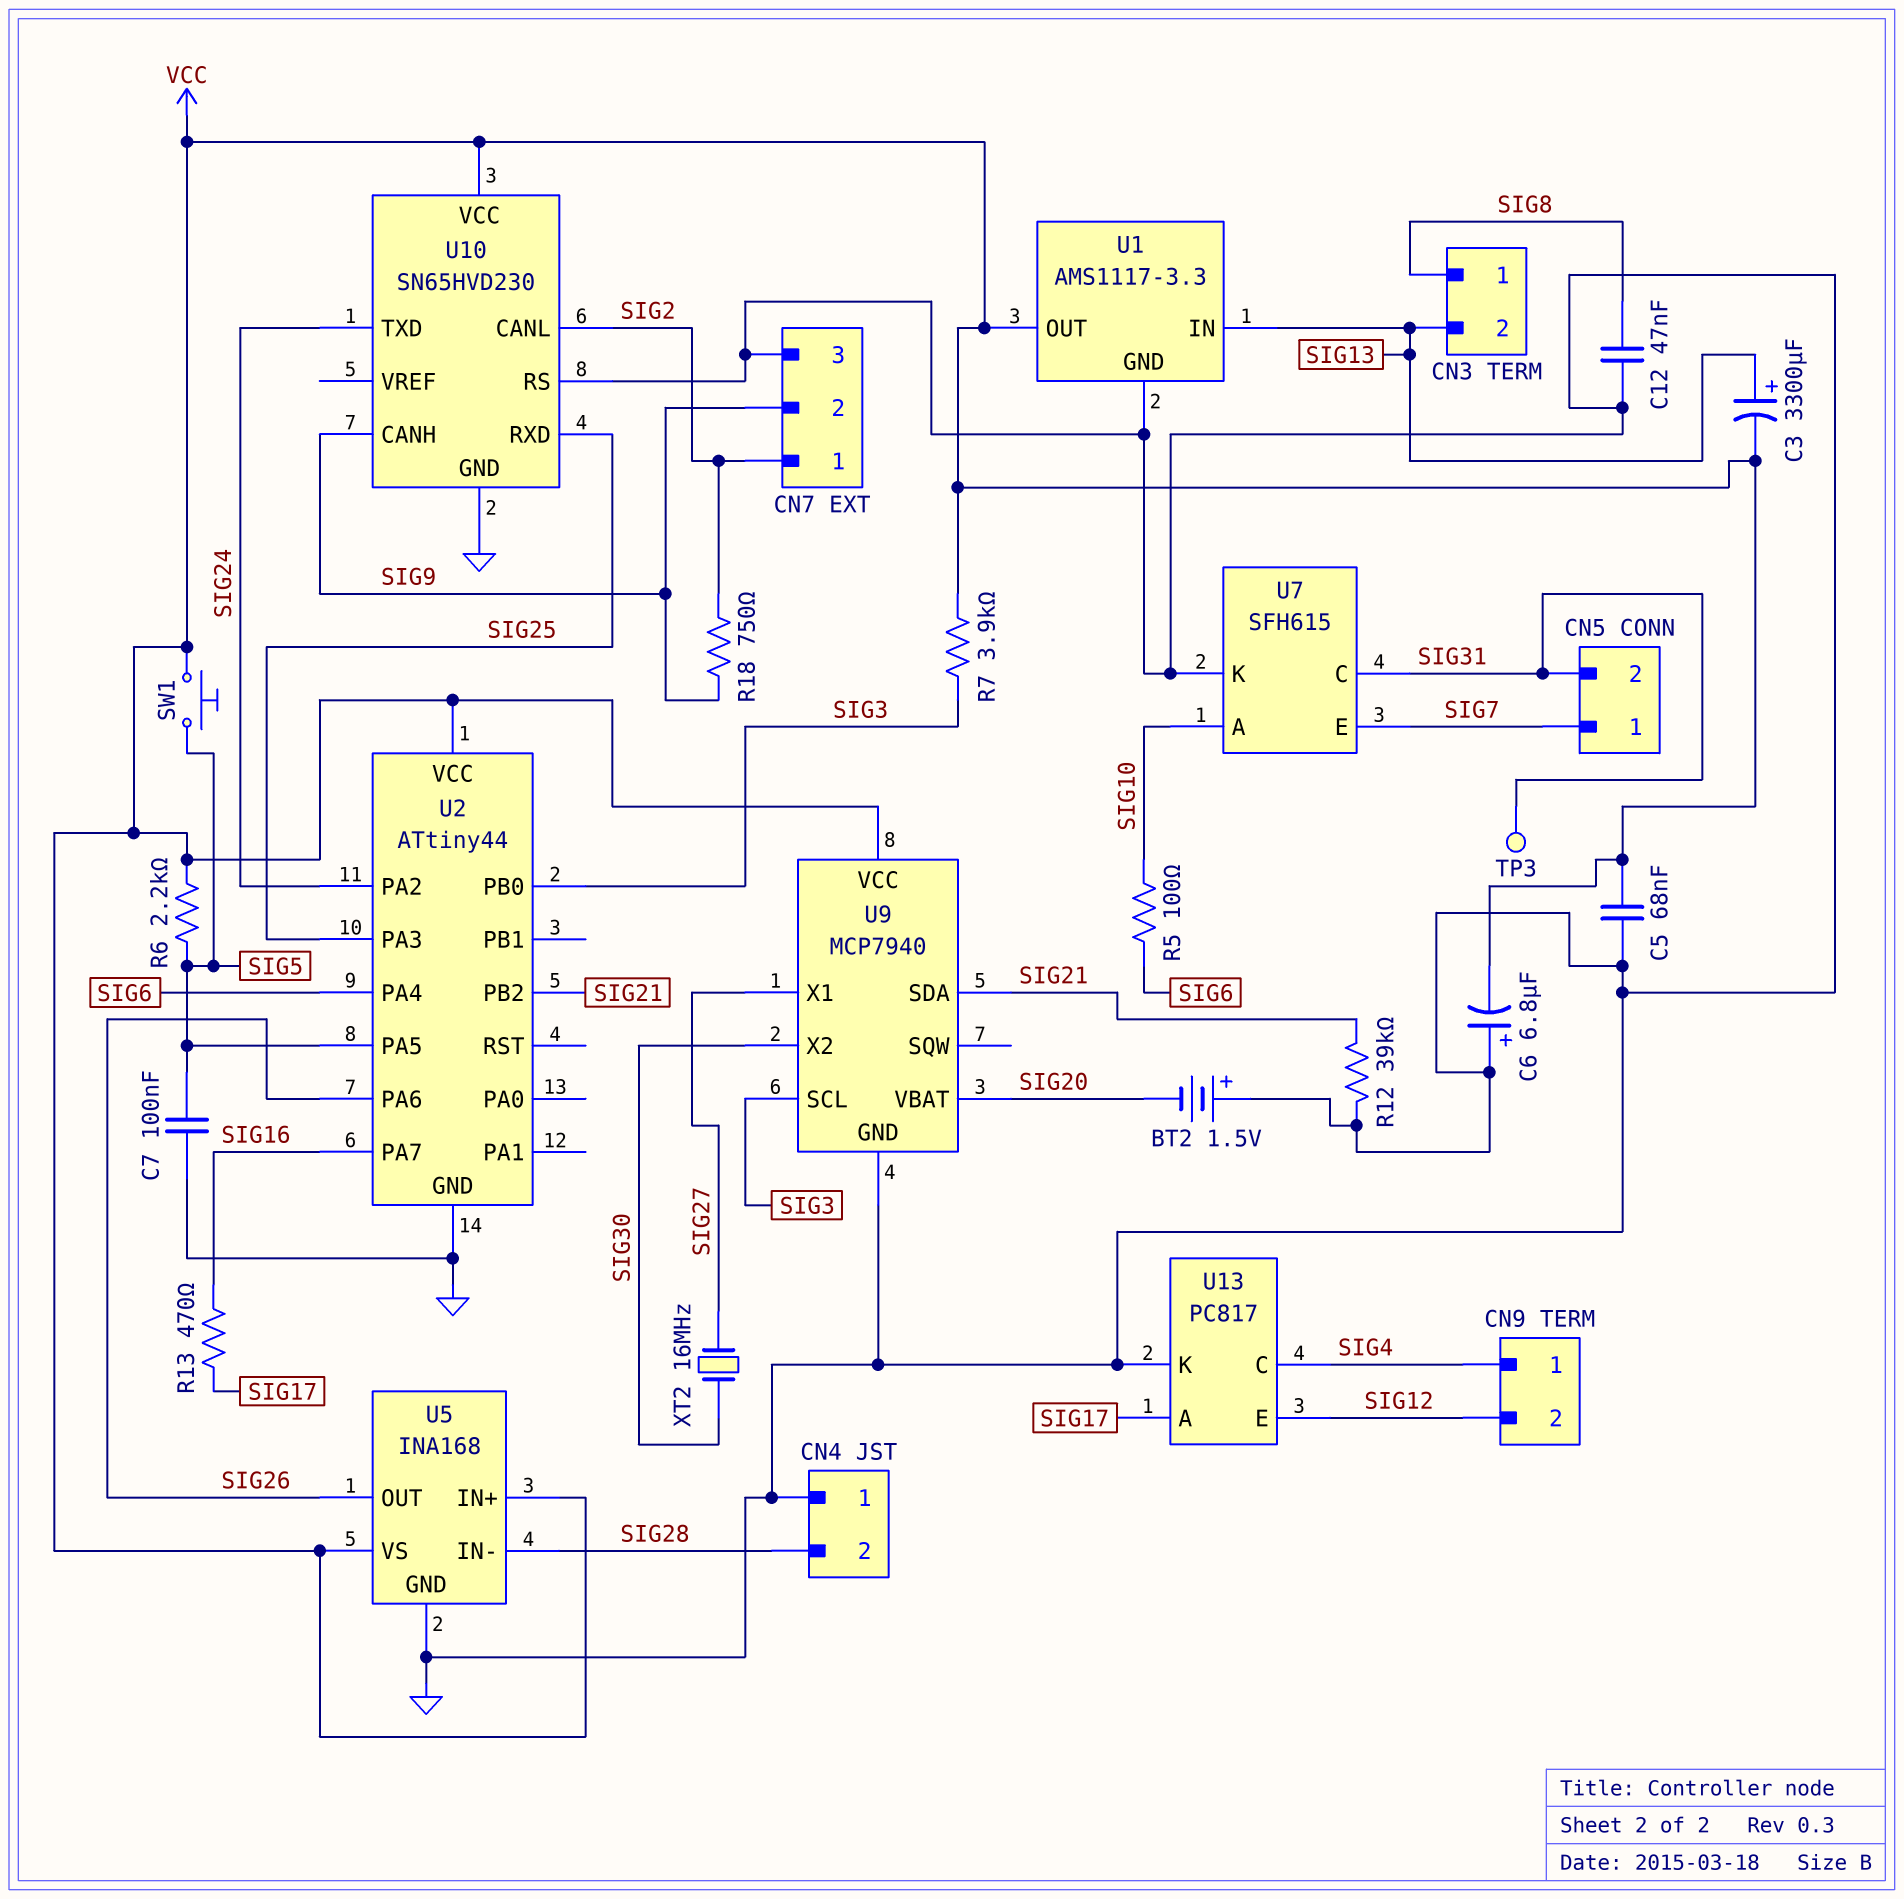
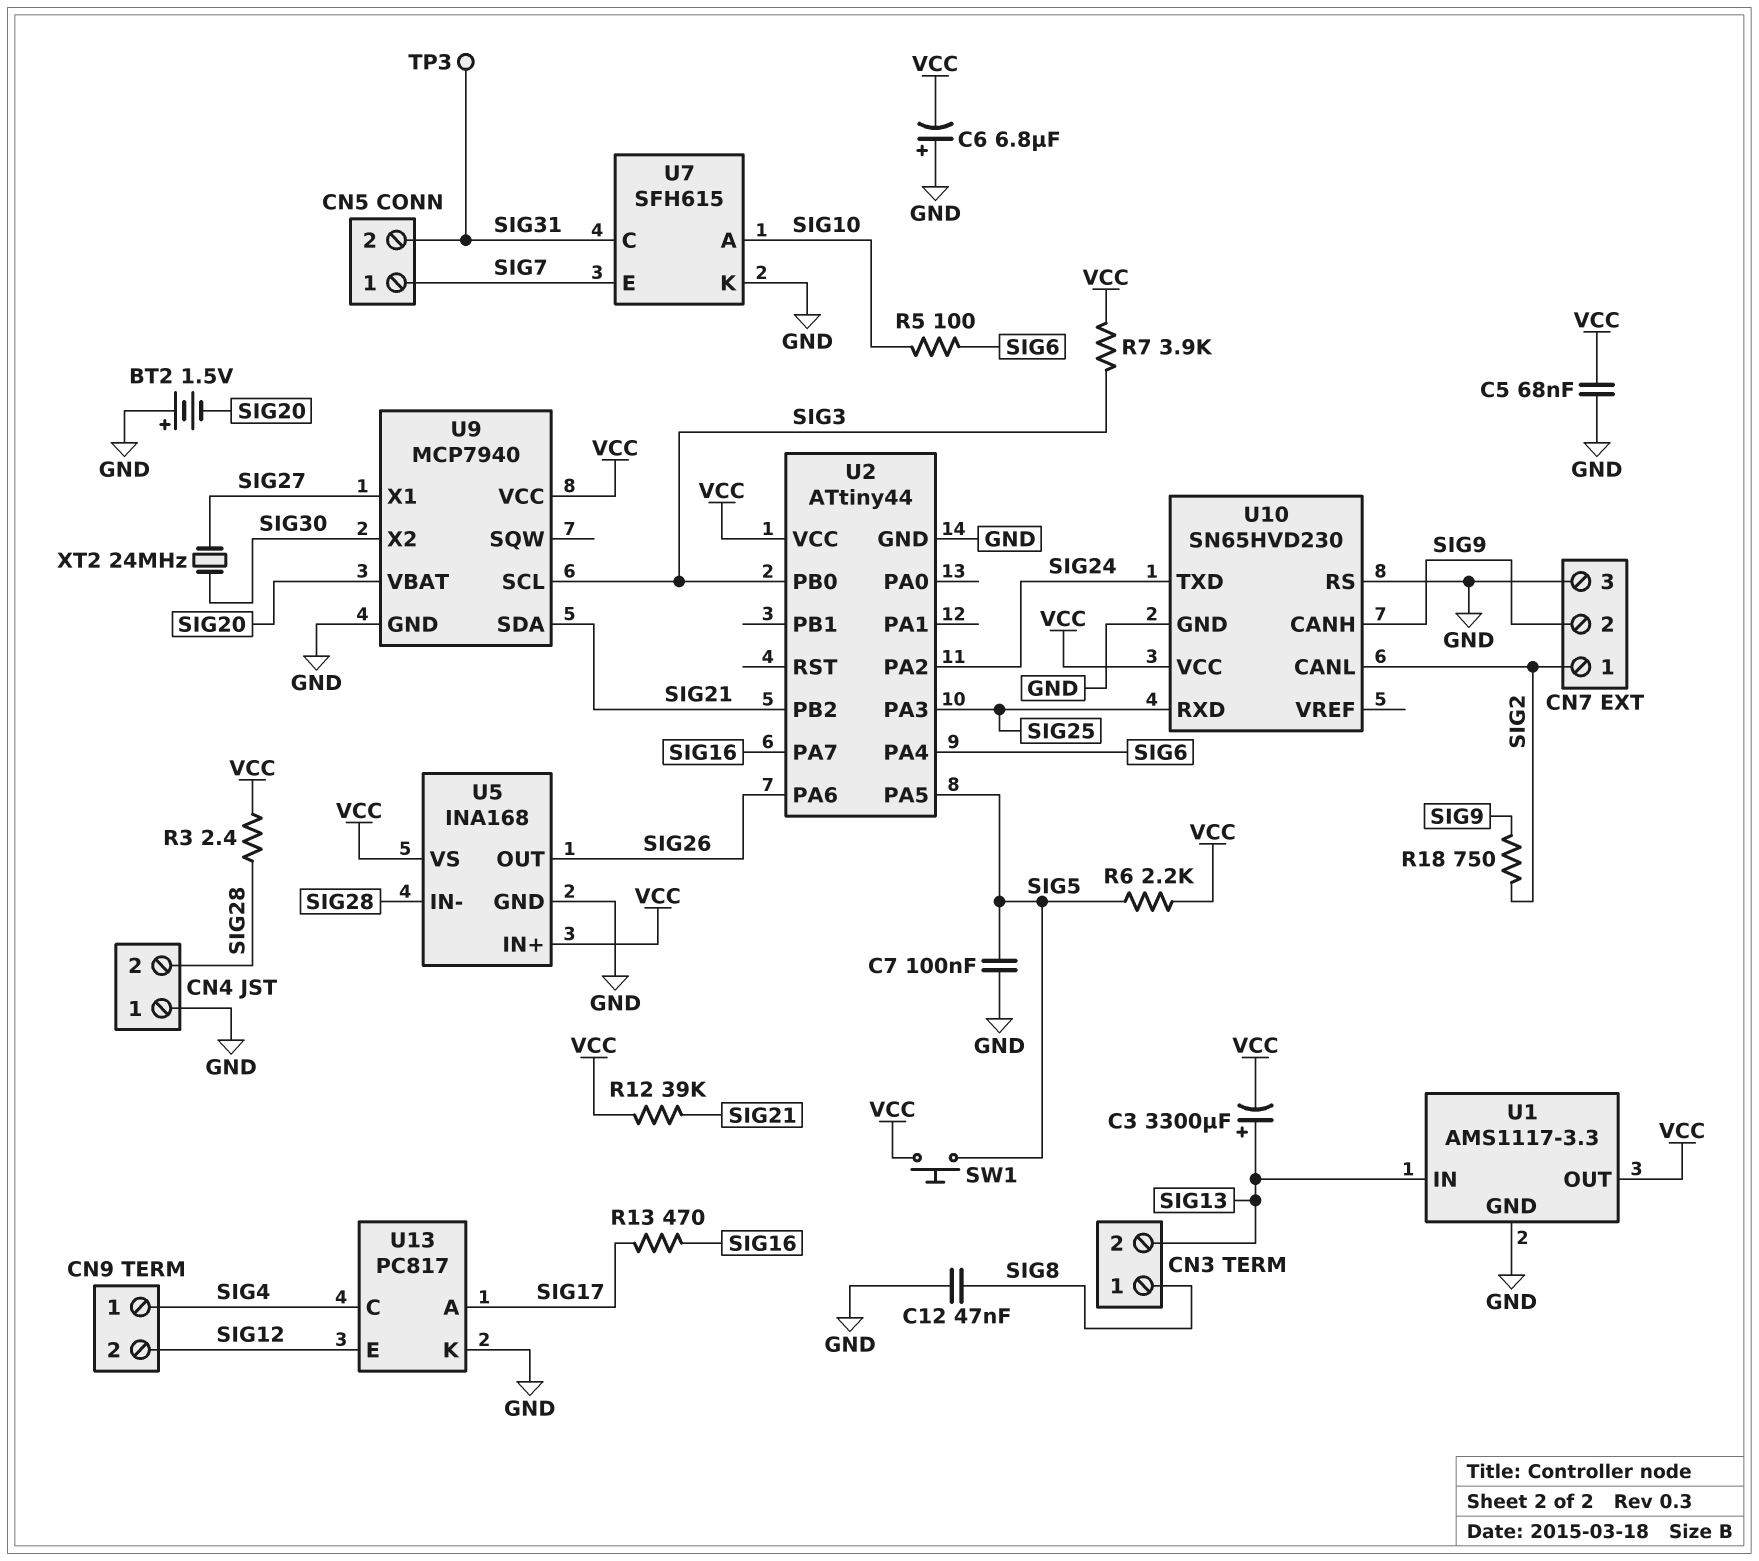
R3: none -> 2.4 (SIG28, VCC)
R12: 39k (GND, SIG21) -> 39k (SIG21, VCC)
XT2: 16MHz (SIG27, SIG30) -> 24MHz (SIG27, SIG30)

